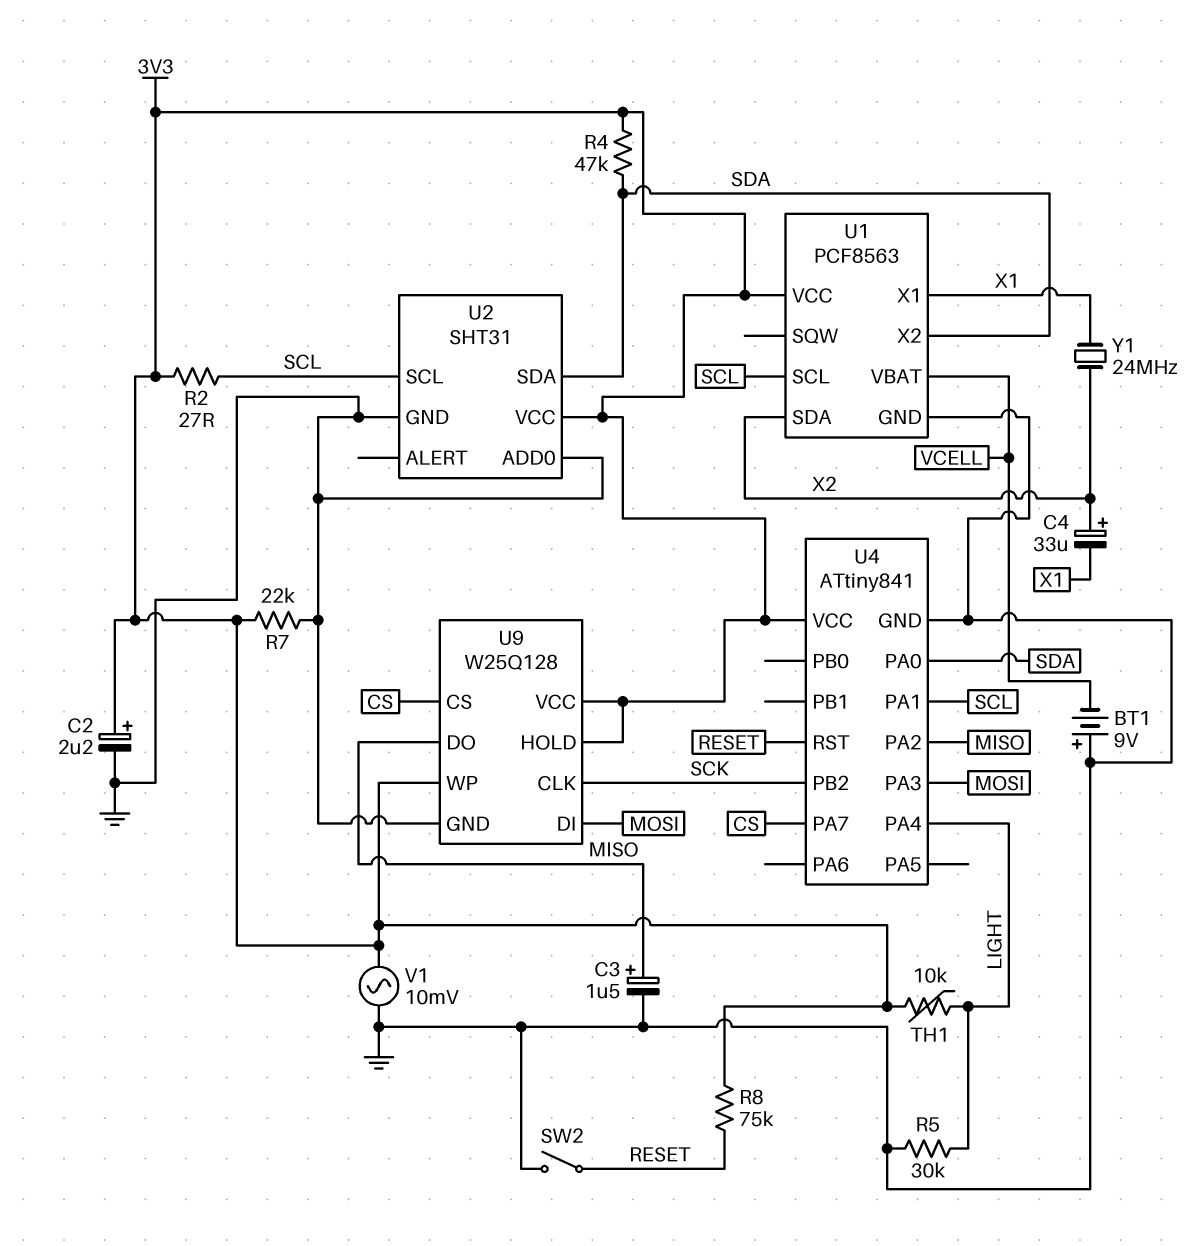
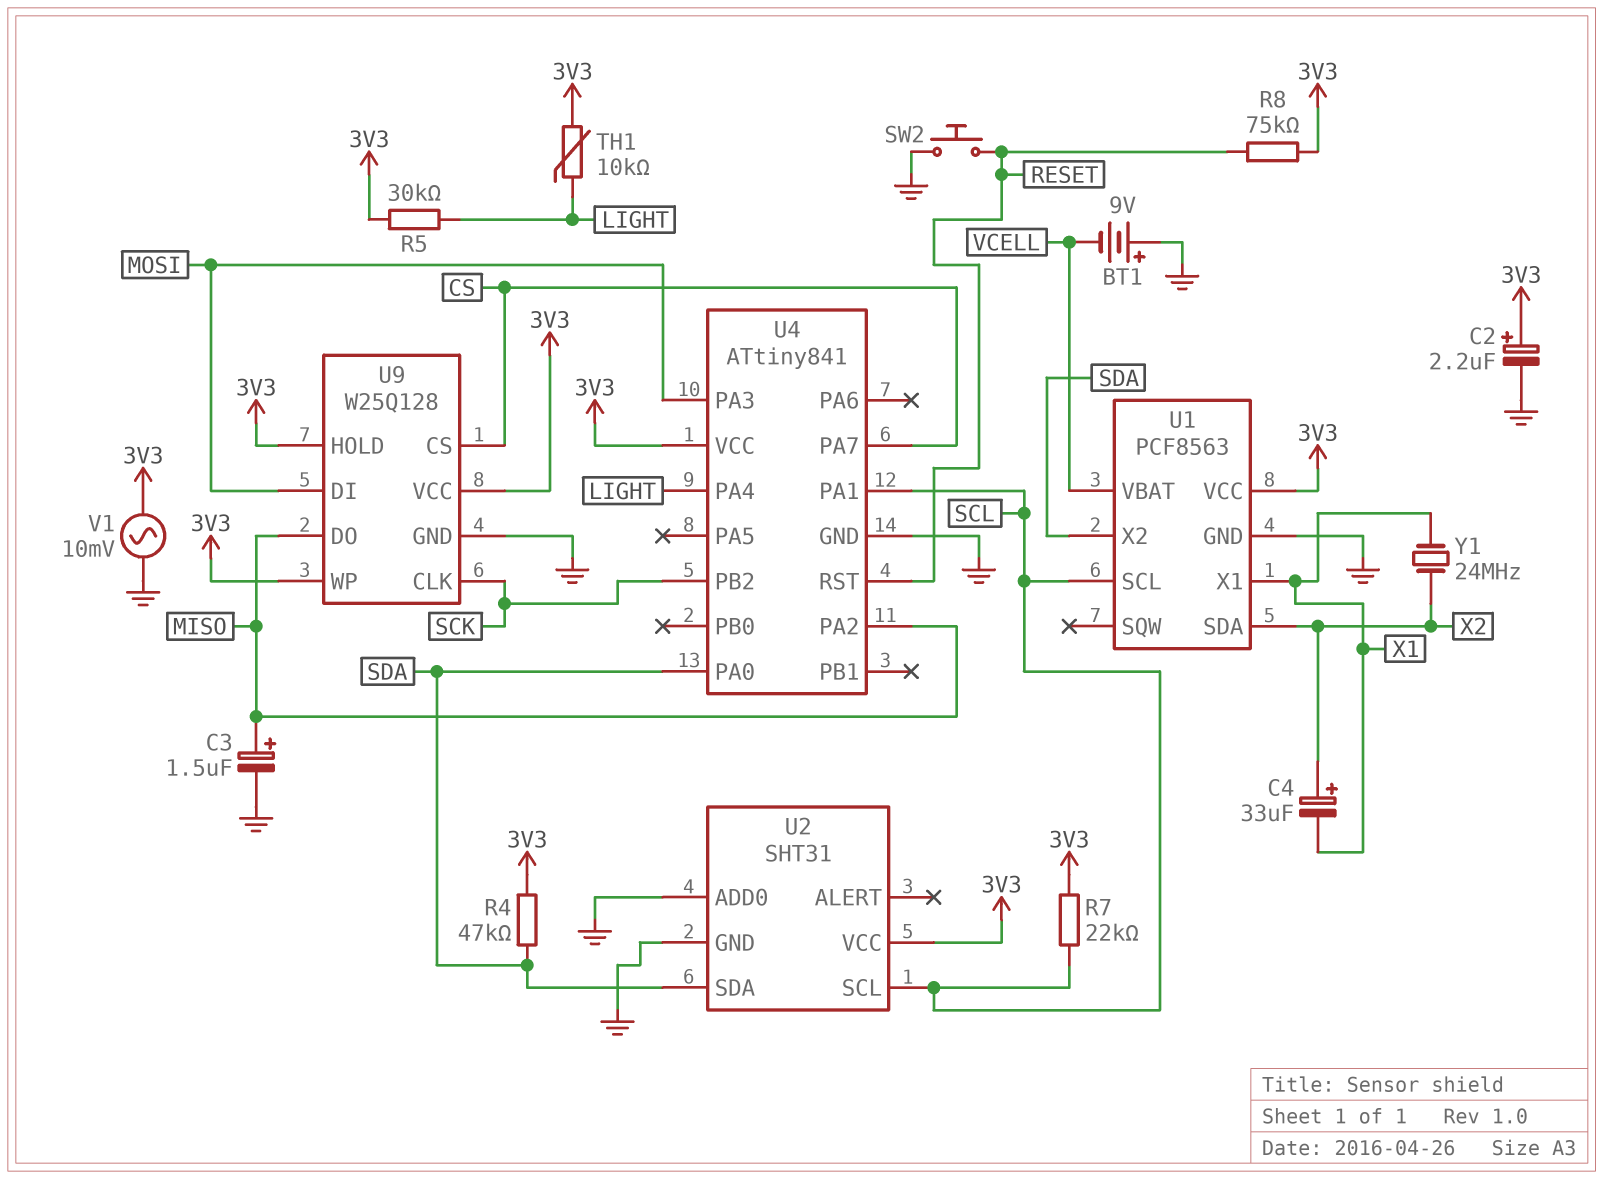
R2: 27 (3V3, SCL) -> none
R5: 30k (GND, LIGHT) -> 30k (3V3, LIGHT)
R7: 22k (3V3, GND) -> 22k (3V3, SCL)
SW2: switch (GND, RESET) -> button (GND, RESET)

